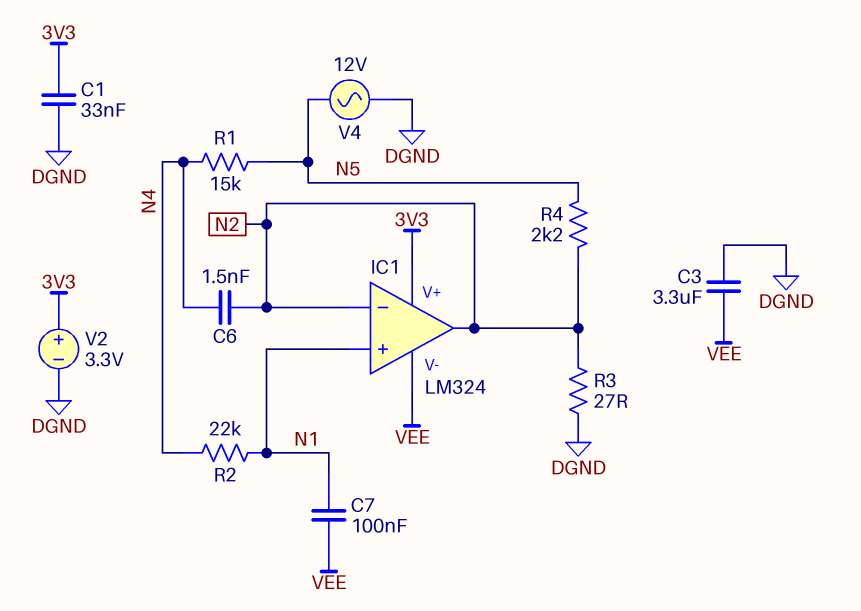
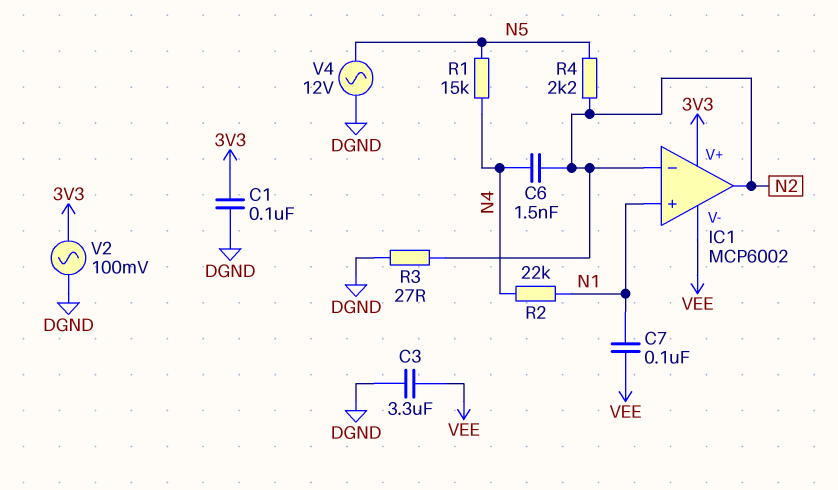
C1: 33nF (3V3, DGND) -> 100nF (3V3, DGND)
IC1: LM324 -> MCP6002
V2: 3.3V (plus 3V3, minus DGND) -> AC 100mV (3V3, DGND)

